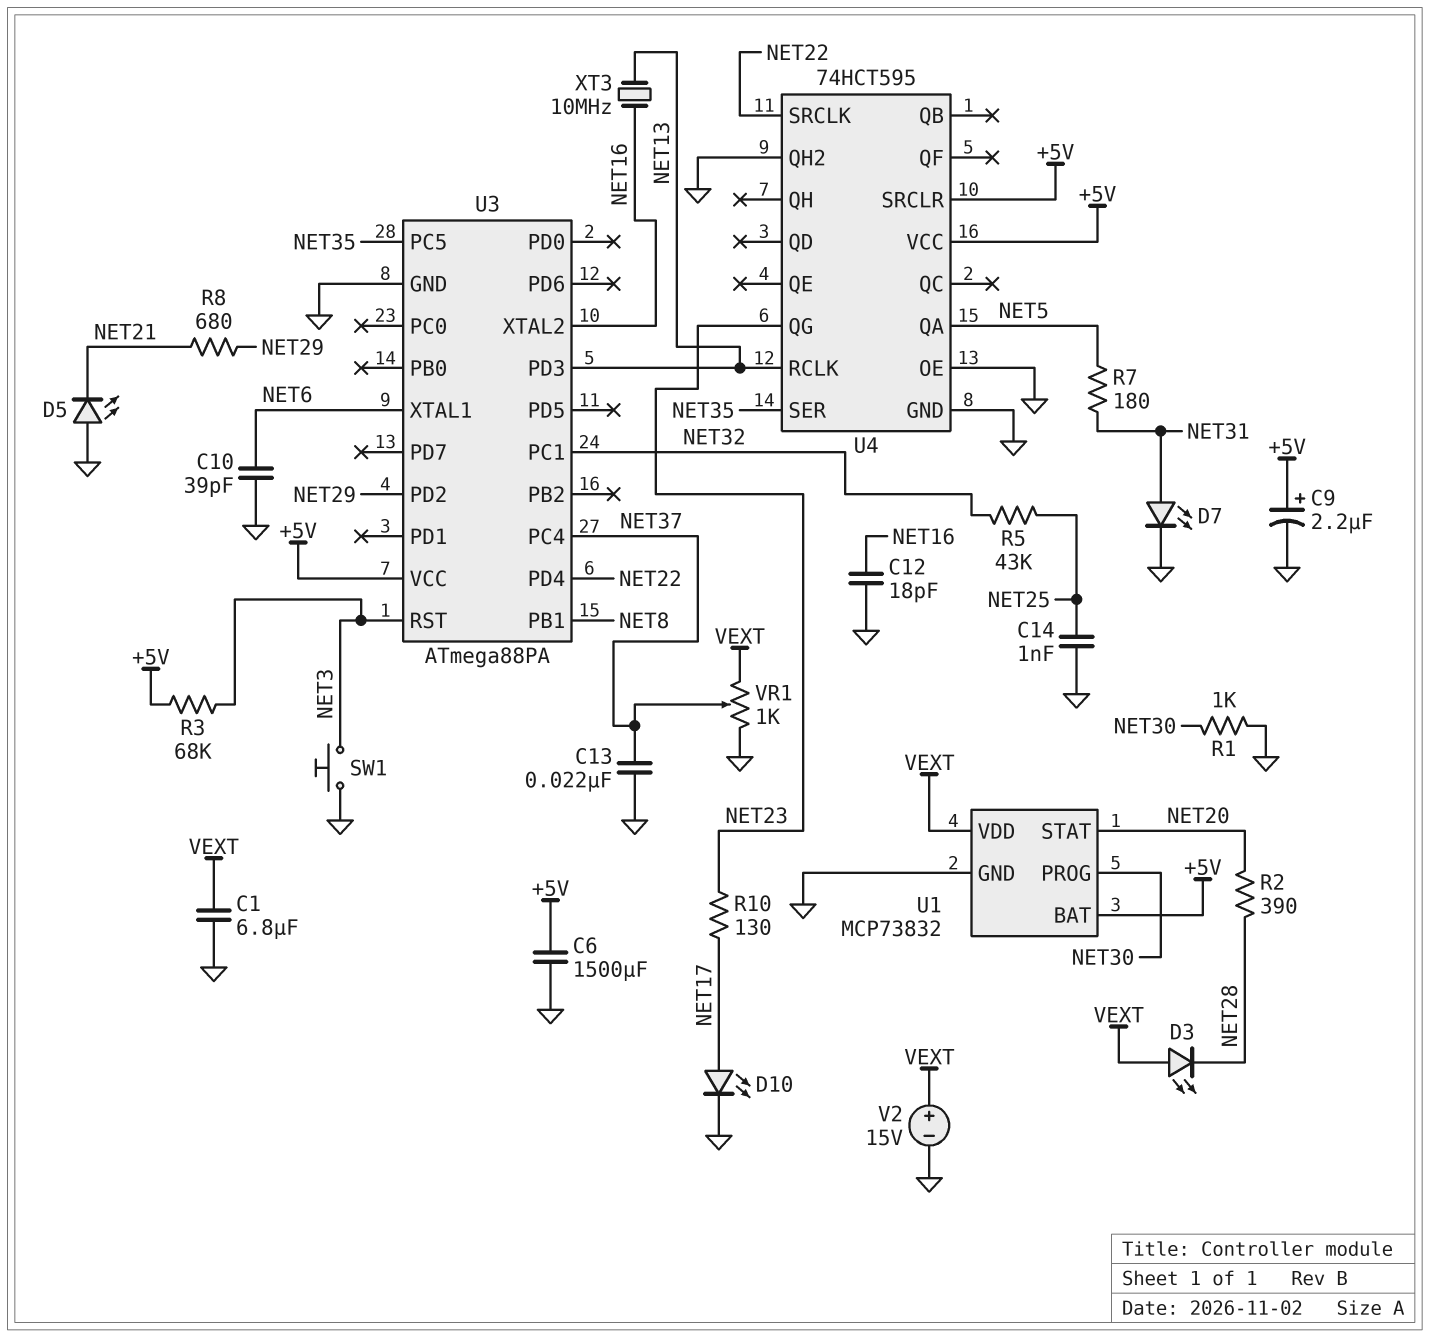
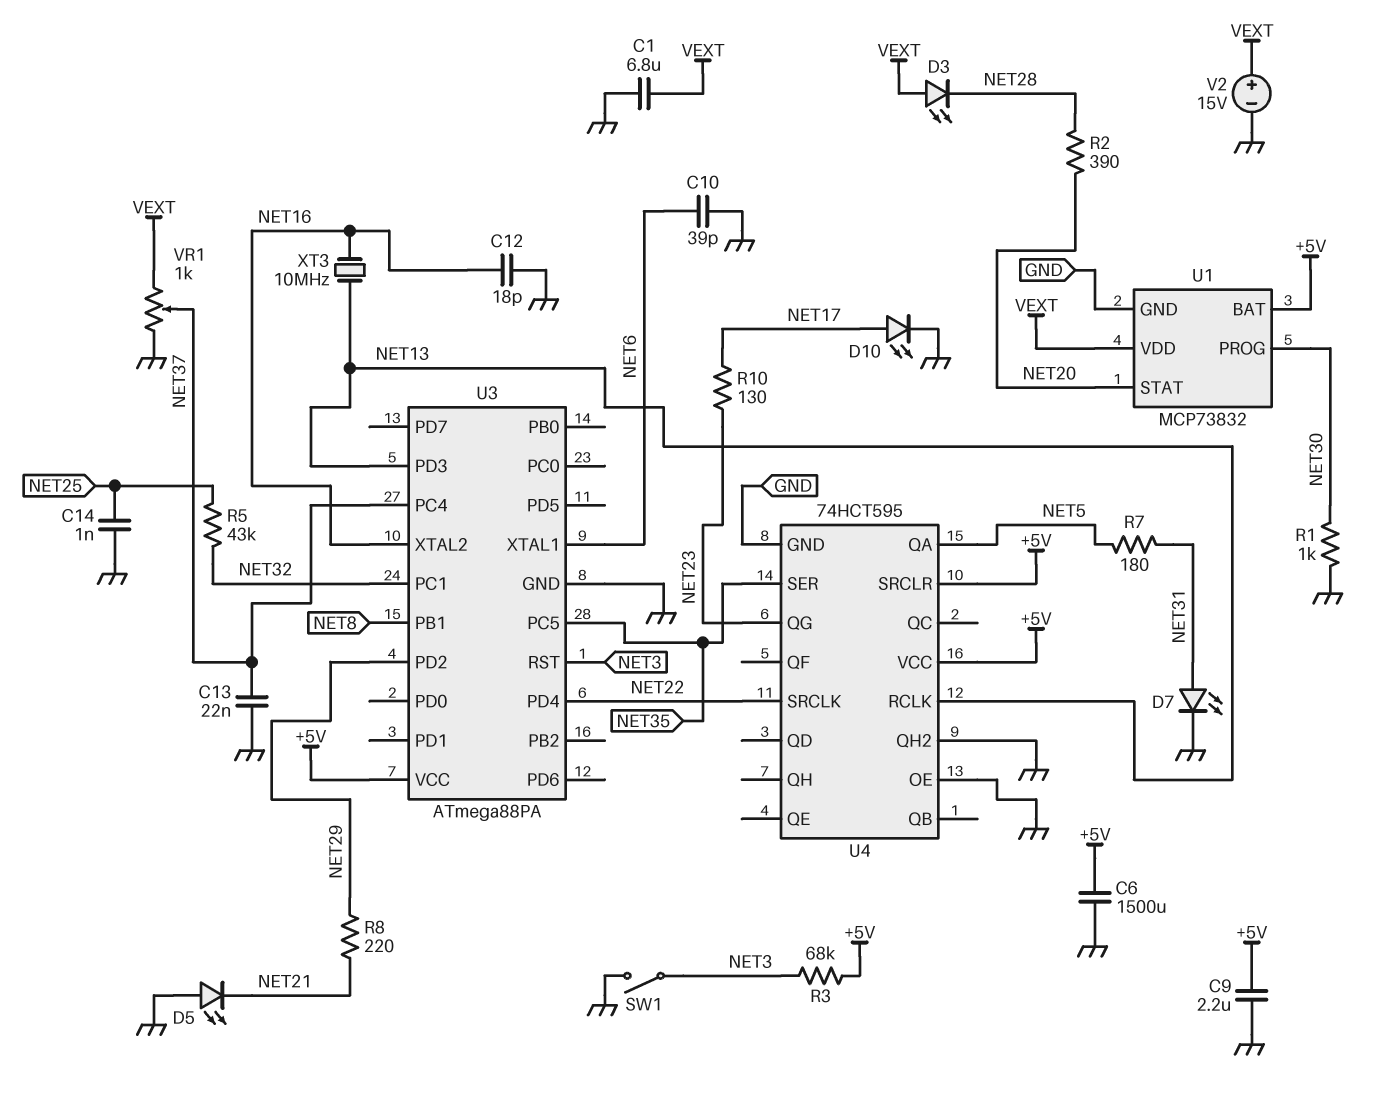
C9: 2.2uF (plus +5V, minus GND) -> 2.2uF (+5V, GND)
R8: 680 (NET21, NET29) -> 220 (NET21, NET29)
SW1: button (GND, NET3) -> switch (GND, NET3)

